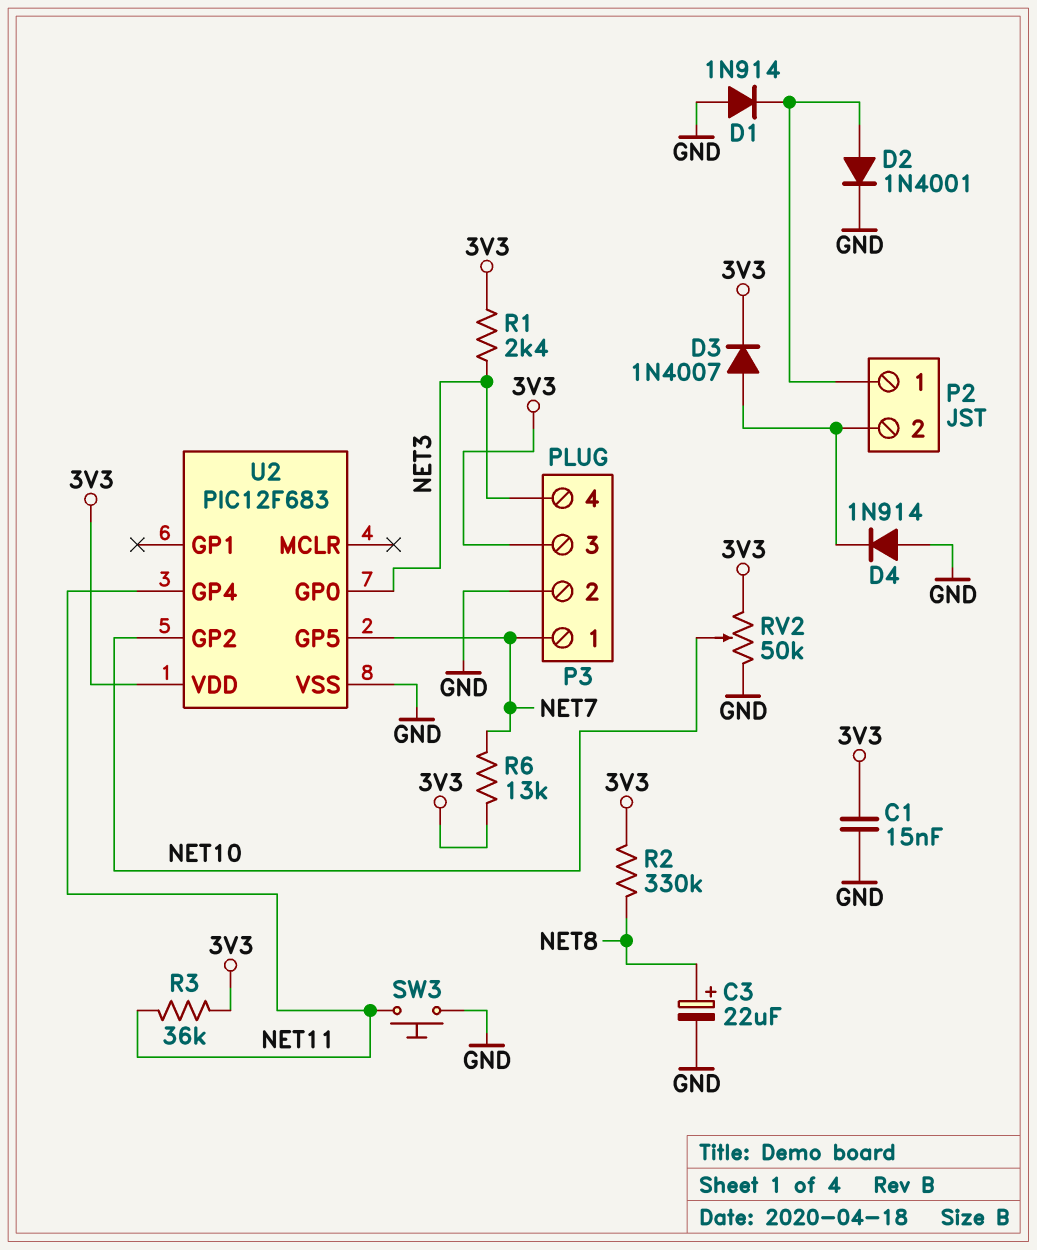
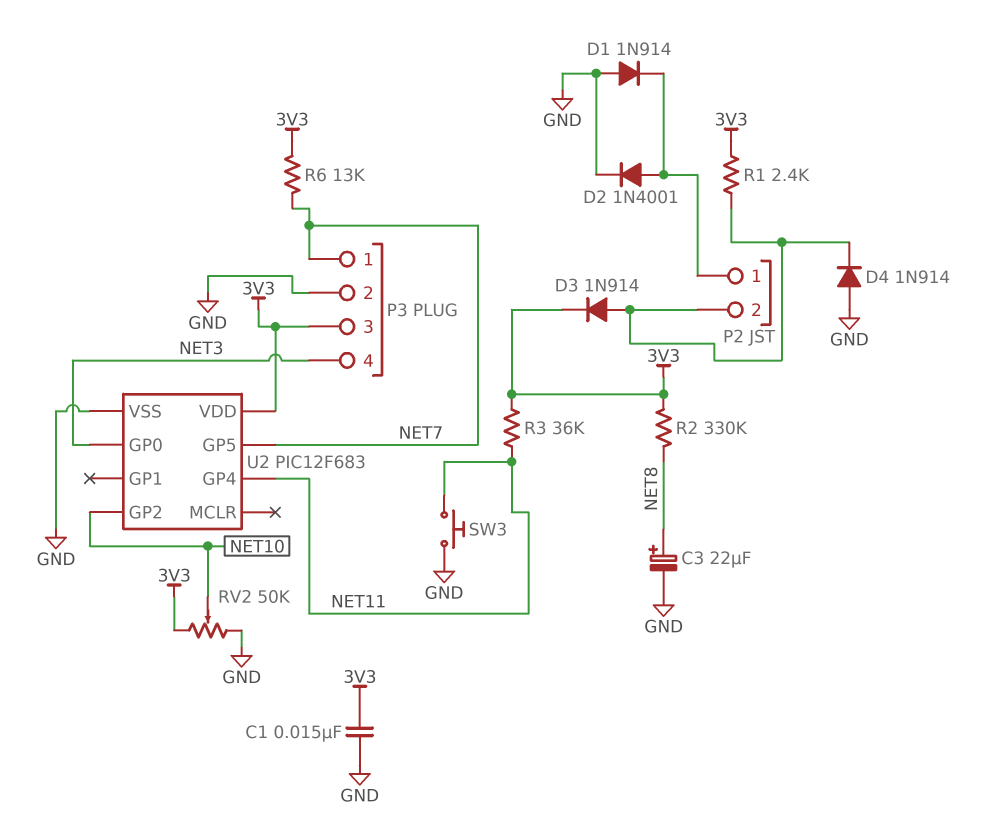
D3: diode 1N4007 (A P2/2, K 3V3) -> diode 1N914 (A P2/2, K 3V3)
R1: 2.4k (3V3, NET3) -> 2.4k (3V3, P2/2)

